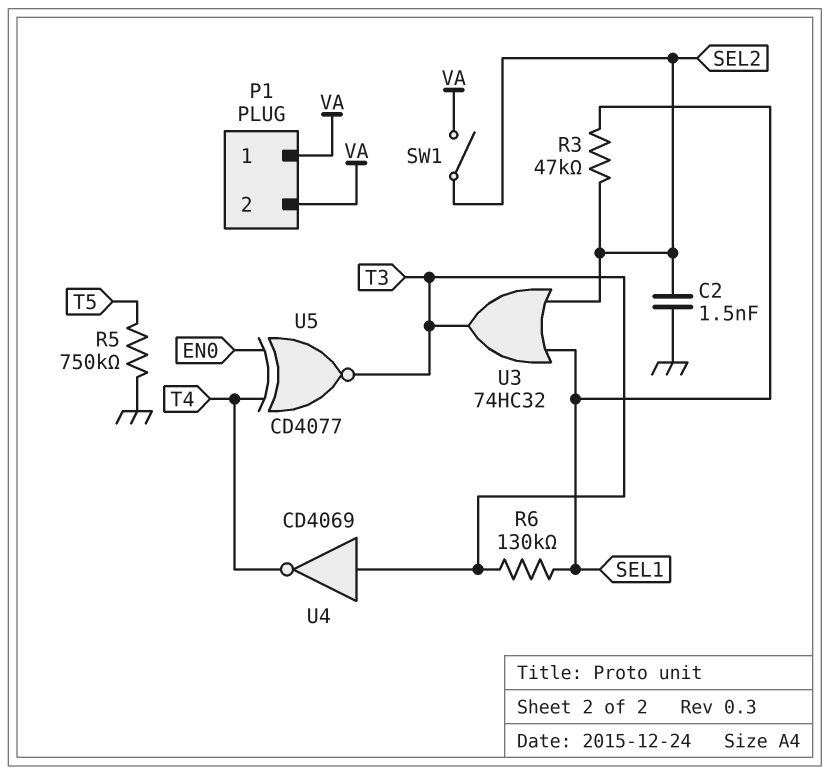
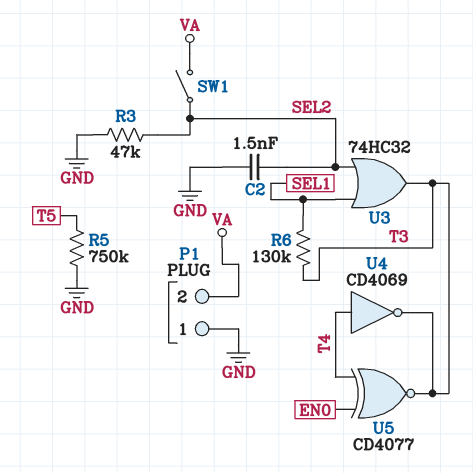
P1 pin 1: VA -> GND
R3: 47k (SEL1, SEL2) -> 47k (GND, SEL2)
U4: NOT CD4069 (in T3, out T4) -> NOT CD4069 (in T4, out T3)

